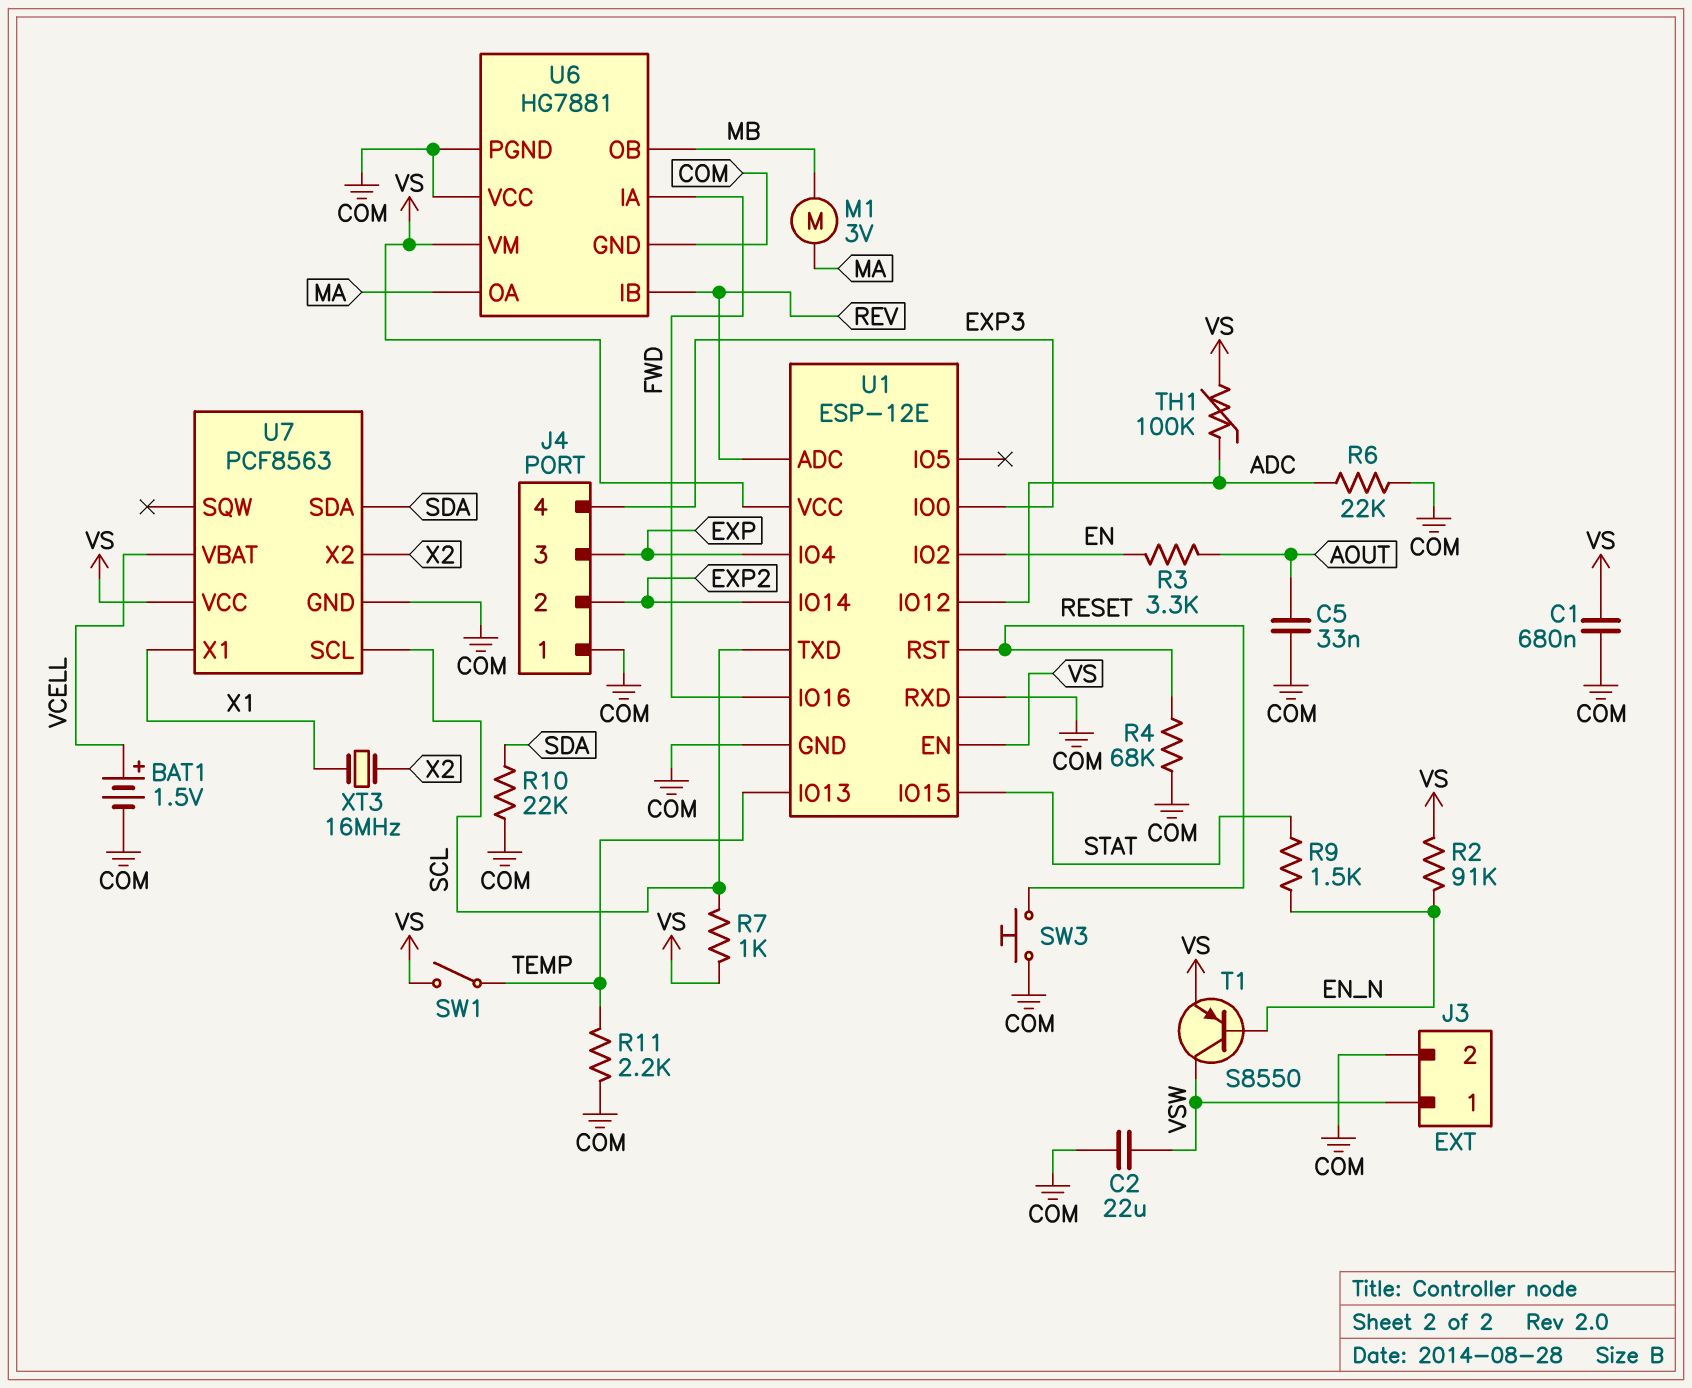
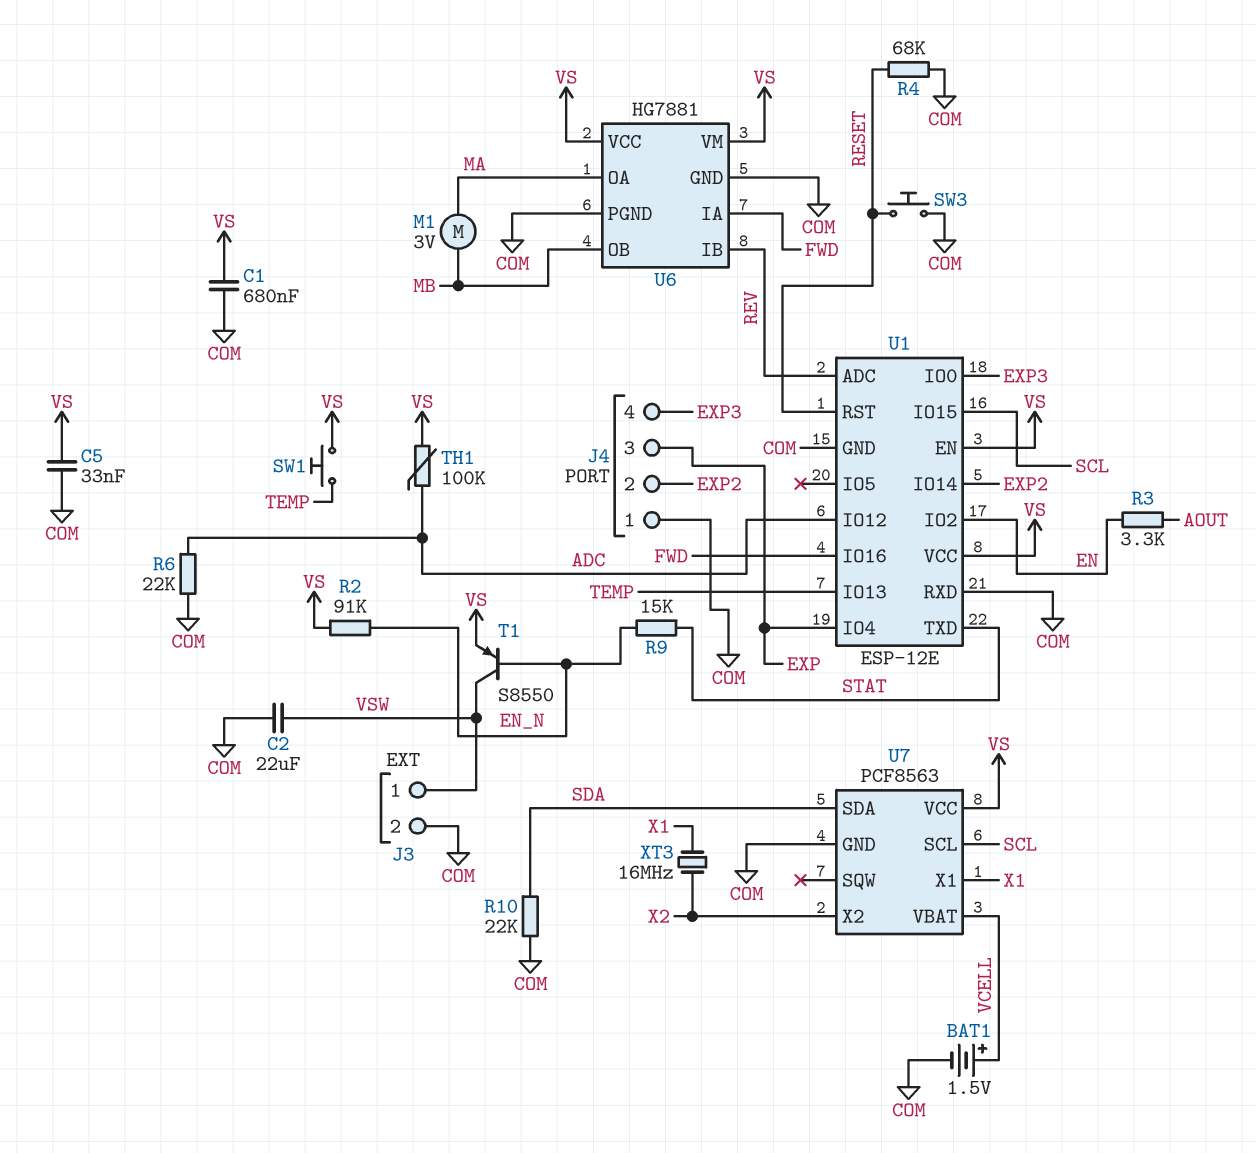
C5: 33nF (AOUT, COM) -> 33nF (COM, VS)
R7: 1k (SCL, VS) -> none
R9: 1.5k (EN_N, STAT) -> 15k (EN_N, STAT)
R11: 2.2k (COM, TEMP) -> none
SW1: switch (TEMP, VS) -> button (TEMP, VS)
U1 pin IO15: STAT -> SCL
U1 pin TXD: SCL -> STAT
U6 pin VCC: COM -> VS

